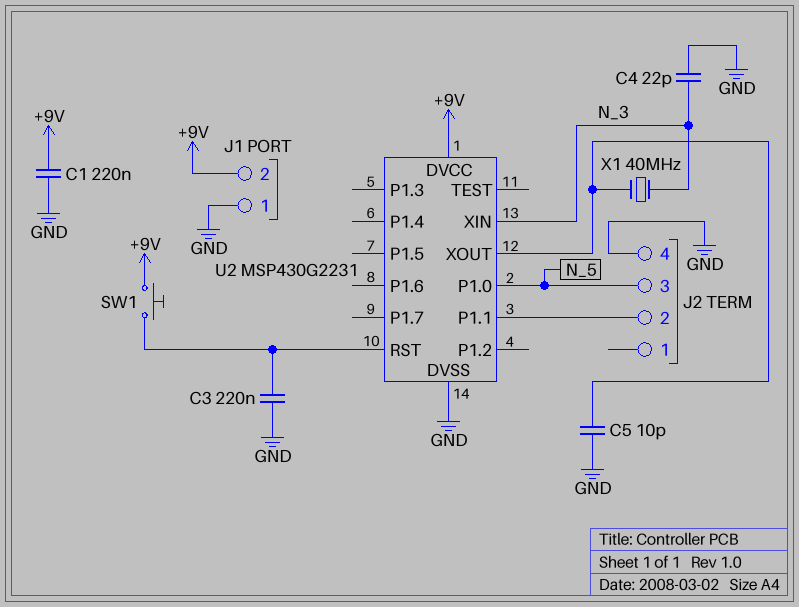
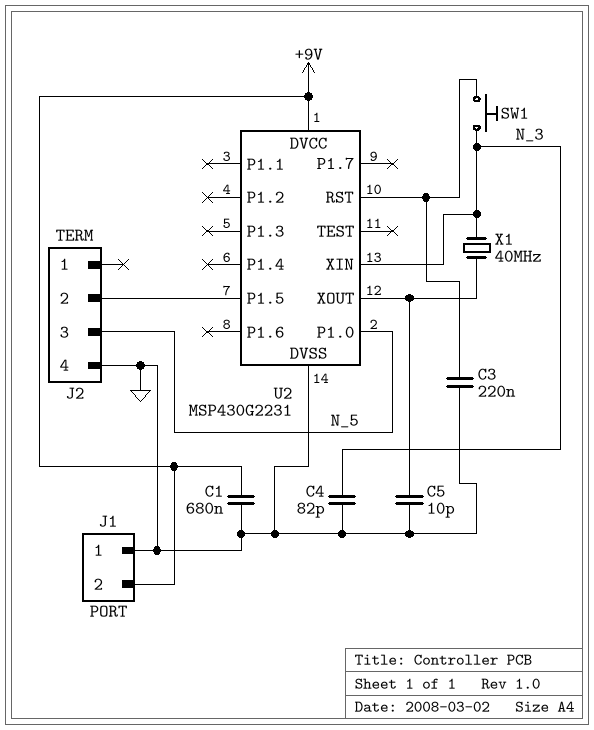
C1: 220nF (+9V, GND) -> 680nF (+9V, GND)
C4: 22pF (GND, N_3) -> 82pF (GND, N_3)
SW1: button (+9V, U2/RST) -> button (N_3, U2/RST)
U2 pin P1.1: J2/2 -> none
U2 pin P1.5: none -> J2/2

